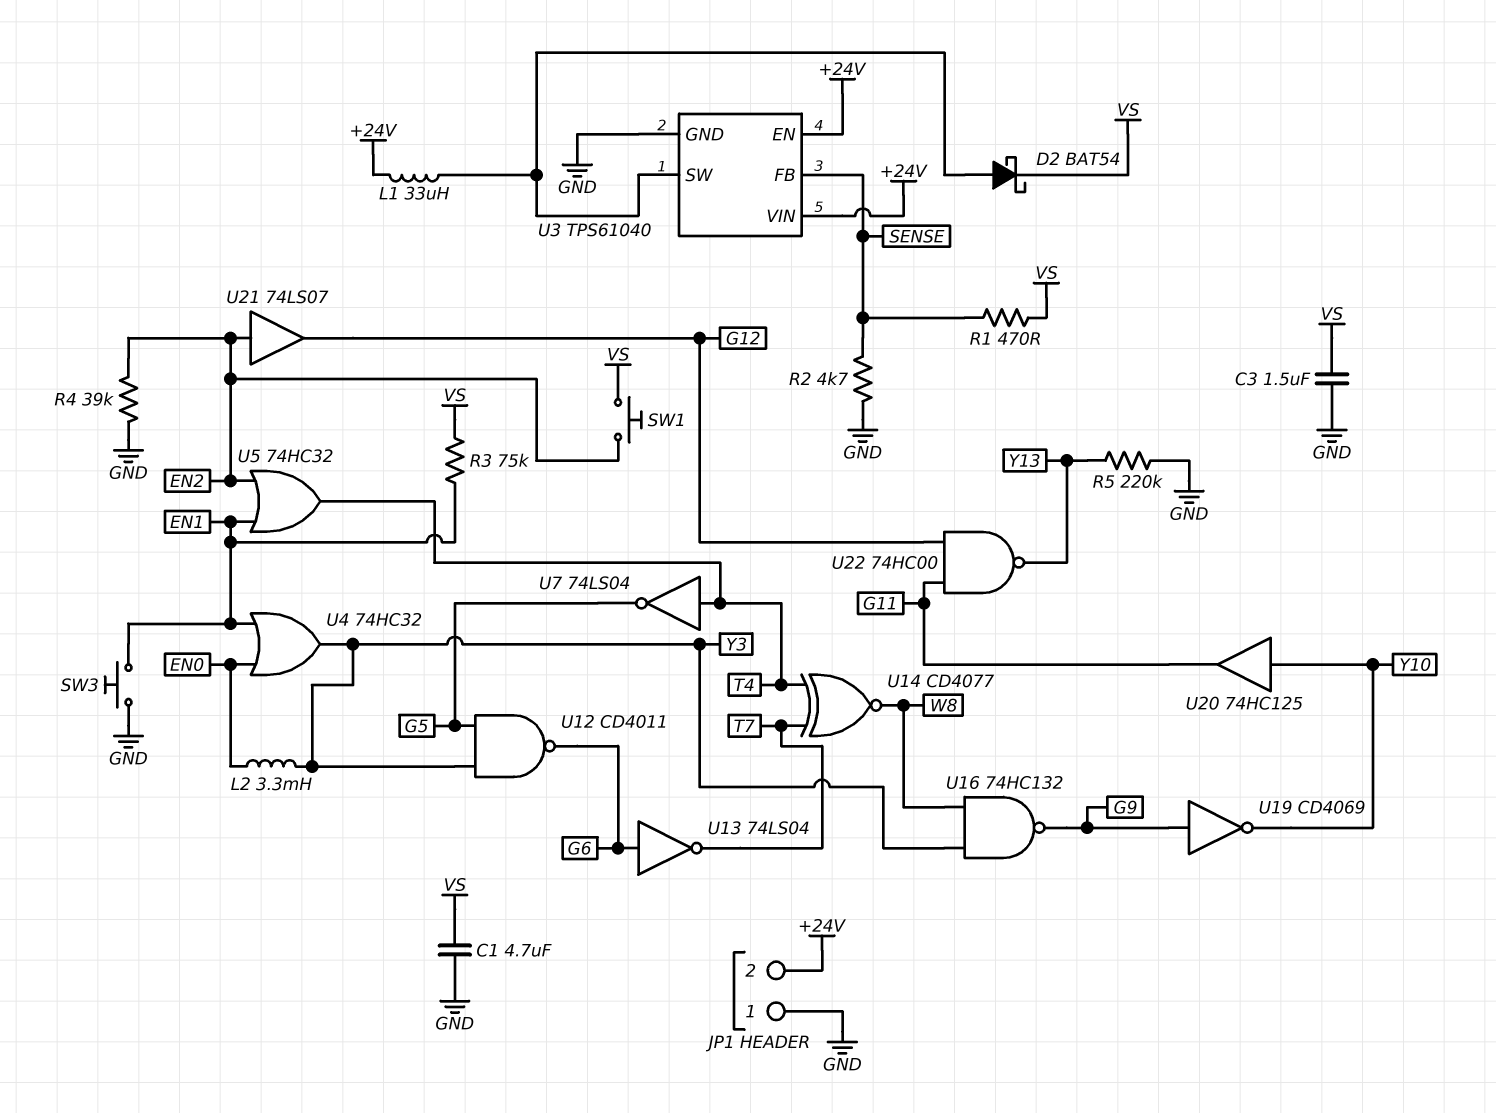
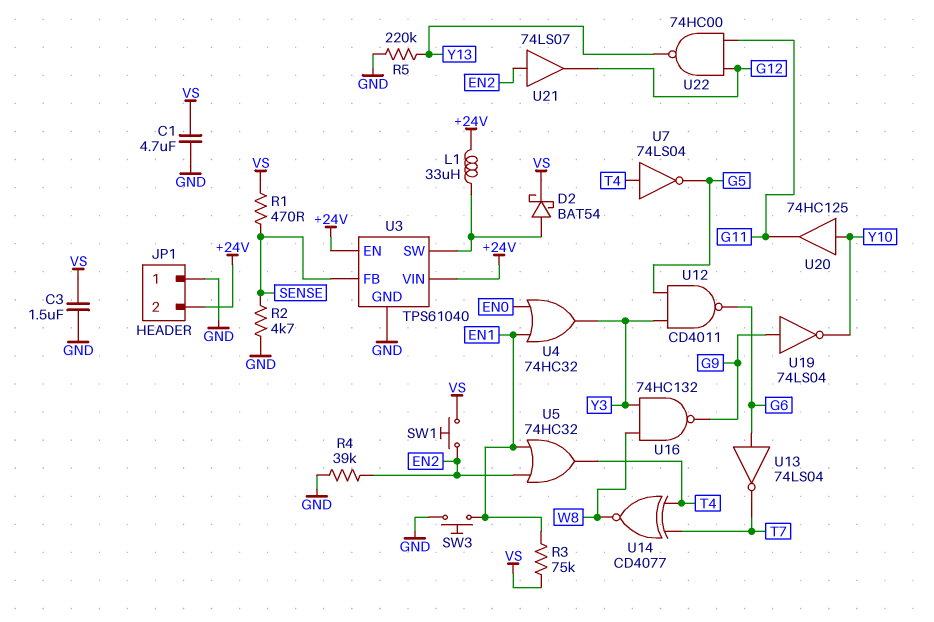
L2: 3.3mH (EN0, Y3) -> none
U19: NOT CD4069 (in G9, out Y10) -> NOT 74LS04 (in G9, out Y10)

